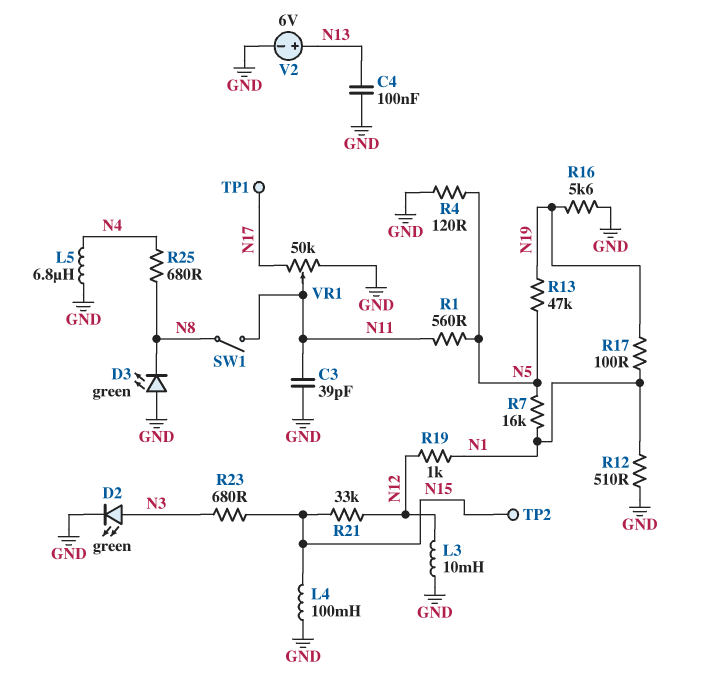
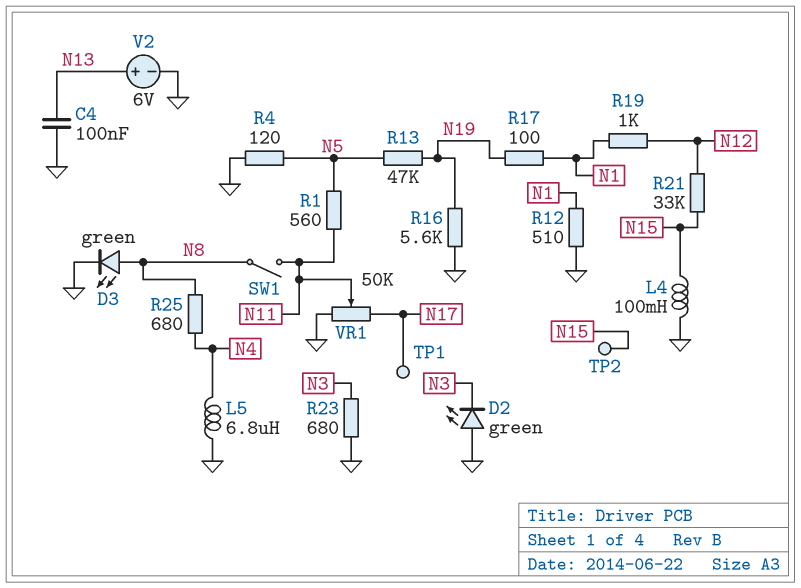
C3: 39pF (GND, N11) -> none
D2: LED green (A N3, K GND) -> LED green (A GND, K N3)
D3: LED green (A GND, K N8) -> LED green (A N8, K GND)
L3: 10mH (GND, N12) -> none
R7: 16k (N1, N5) -> none
R23: 680 (N3, N15) -> 680 (GND, N3)

